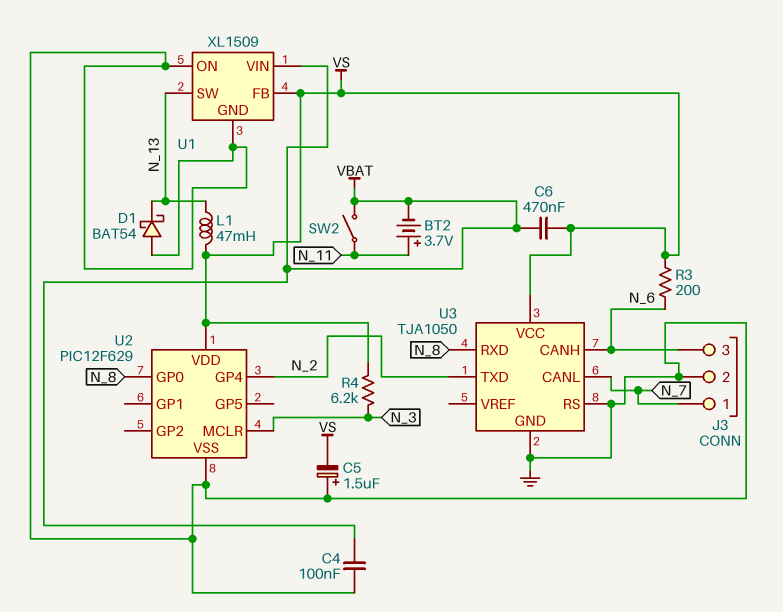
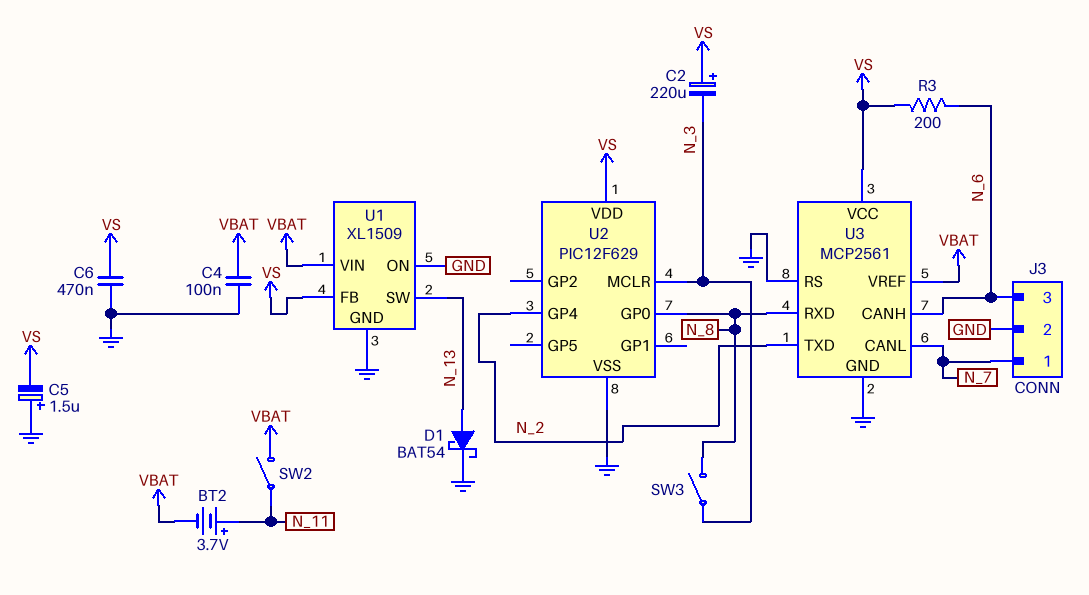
C2: none -> 220uF (plus VS, minus N_3)
C6: 470nF (VBAT, VS) -> 470nF (GND, VS)
D1: schottky BAT54 (A GND, K N_13) -> schottky BAT54 (A N_13, K GND)
L1: 47mH (N_13, VS) -> none
R4: 6.2k (N_3, VS) -> none
SW3: none -> switch (N_3, N_8)
U3: TJA1050 -> MCP2561
U3 pin VREF: none -> VBAT

